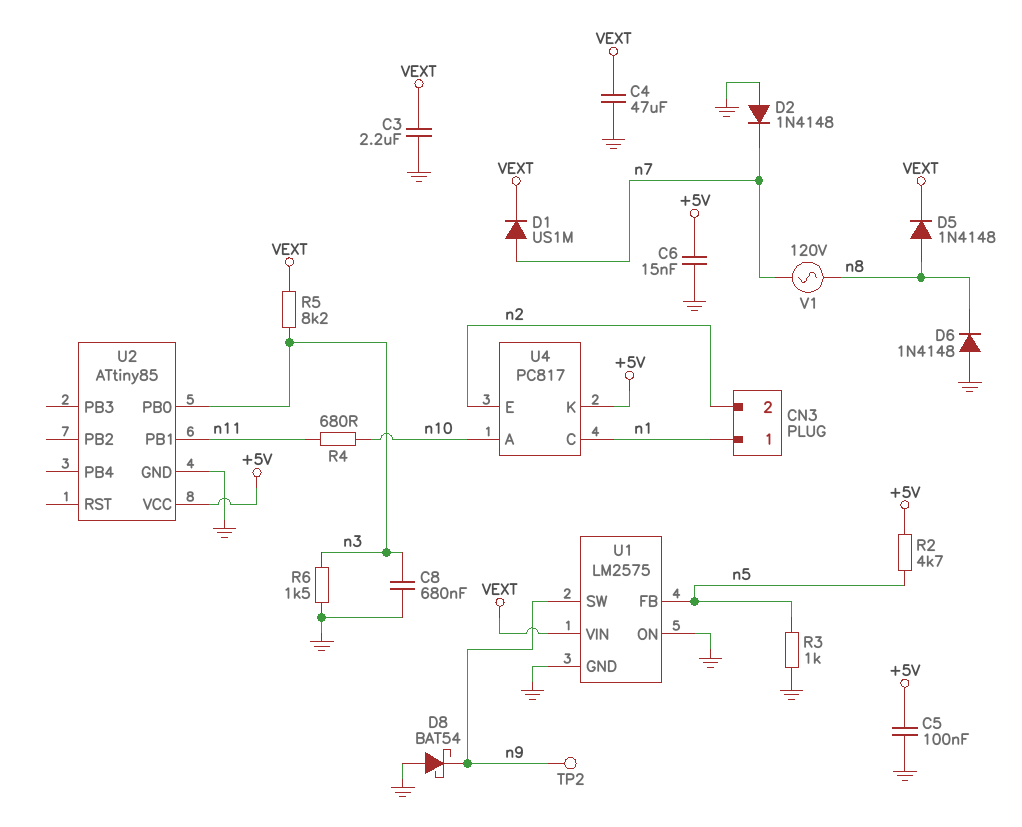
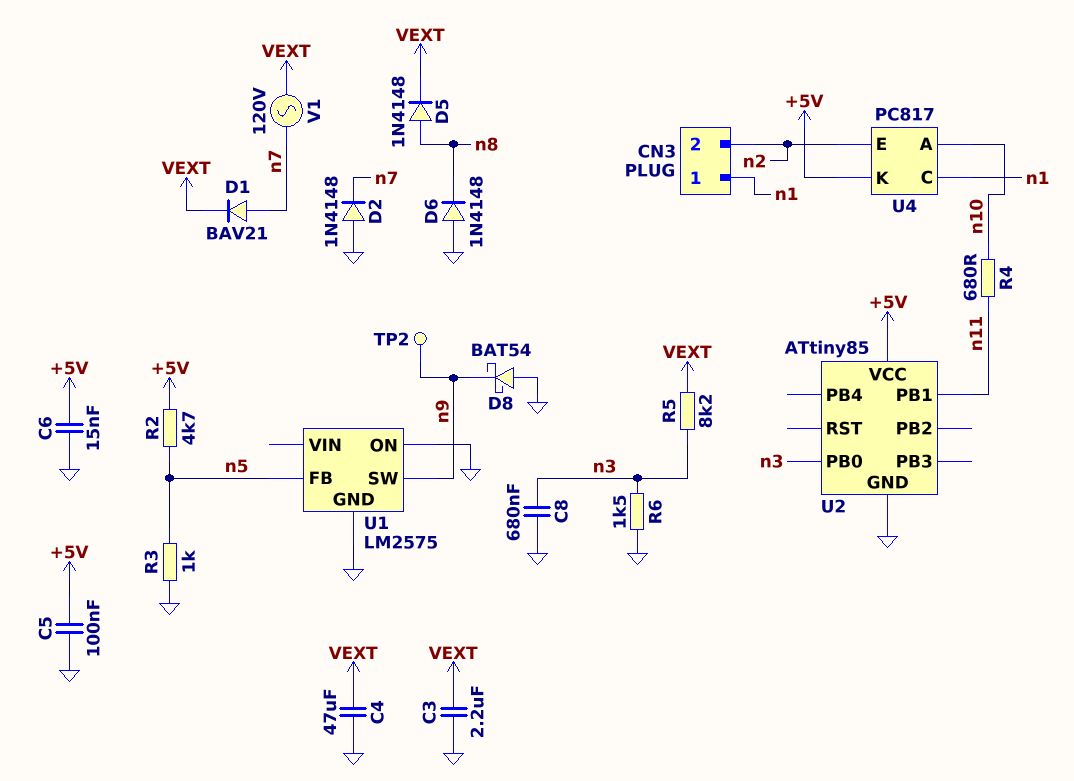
D1: diode US1M (A n7, K VEXT) -> diode BAV21 (A n7, K VEXT)
U1 pin VIN: VEXT -> none
V1: AC 120V (n7, n8) -> AC 120V (VEXT, n7)

